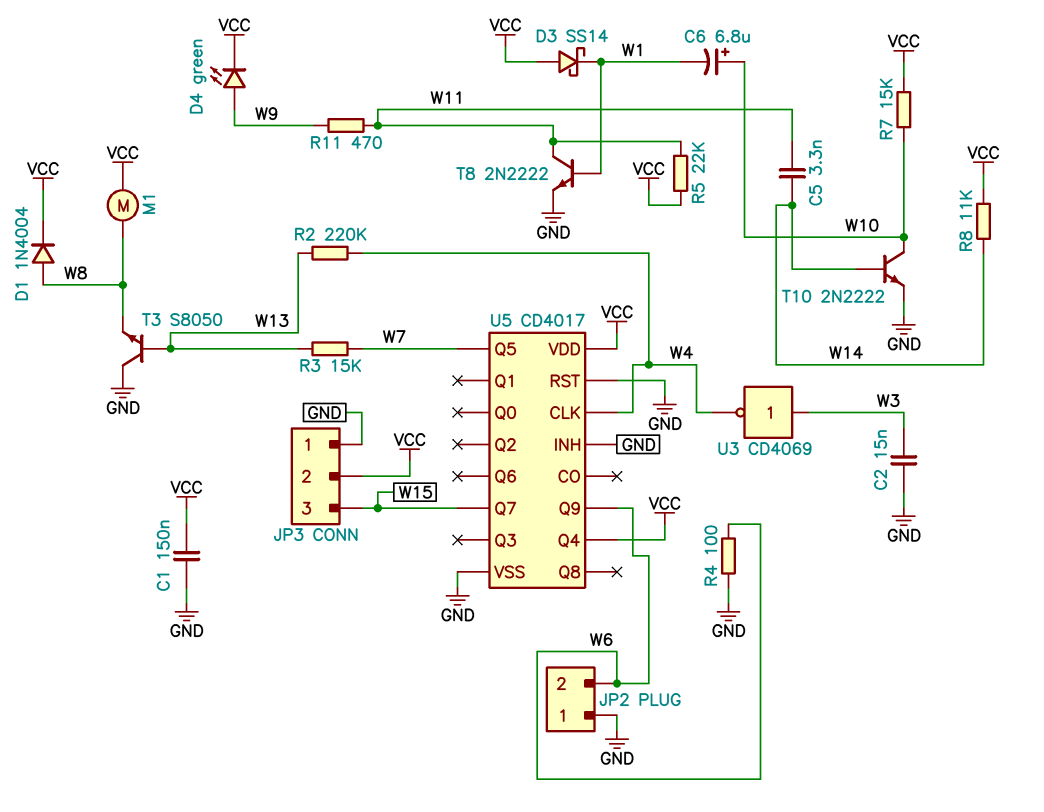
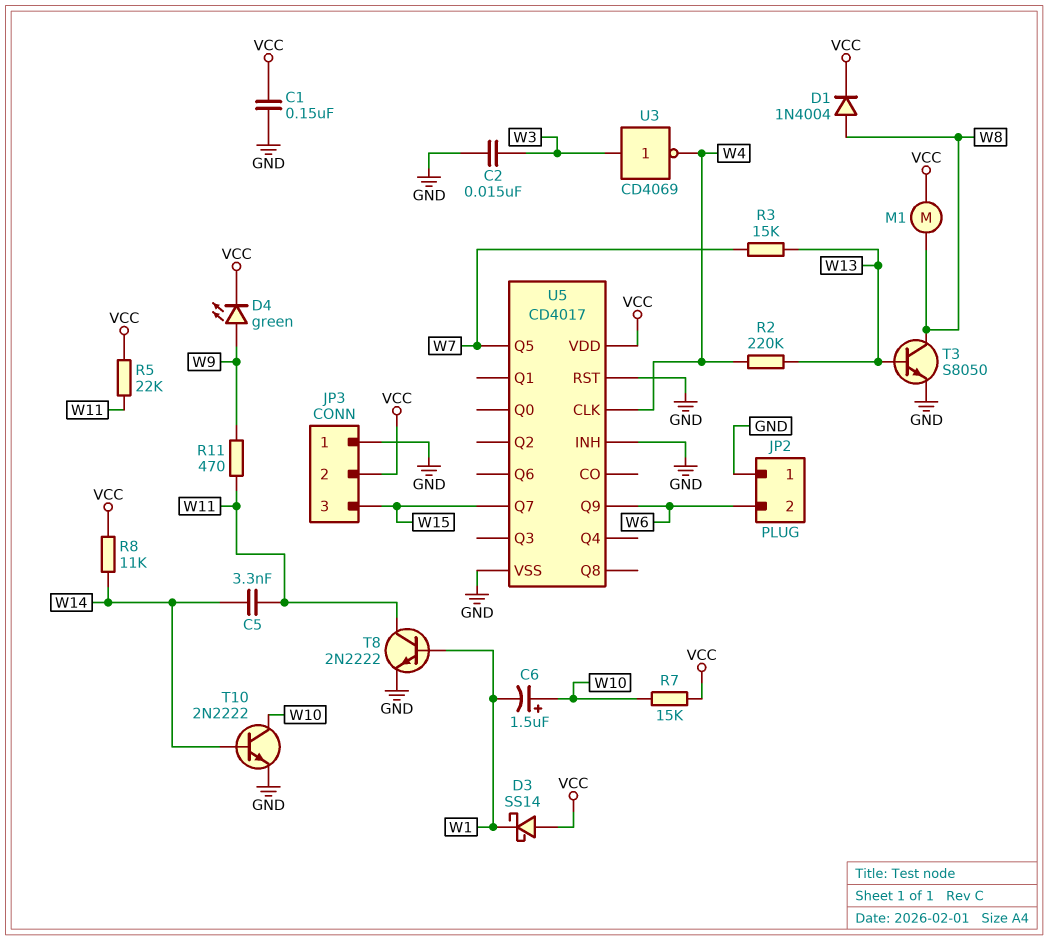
C6: 6.8uF (plus W10, minus W1) -> 1.5uF (plus W10, minus W1)
R4: 100 (GND, W6) -> none
T3: NPN S8050 (B W13, C GND, E W8) -> NPN S8050 (B W13, C W8, E GND)
U5 pin Q4: VCC -> none

